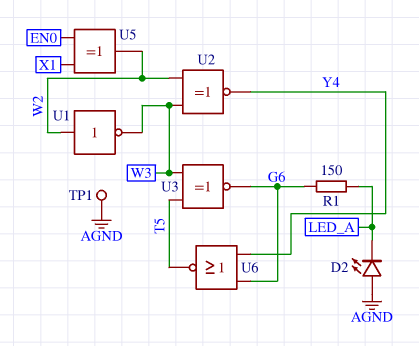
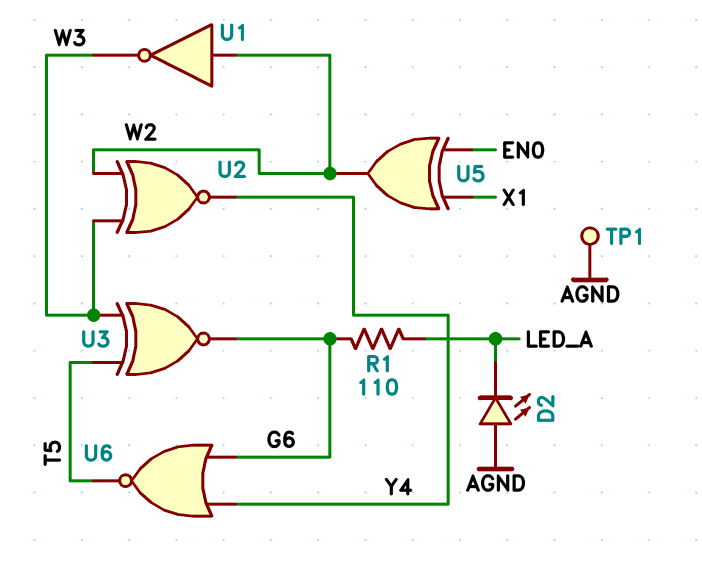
R1: 150 (G6, LED_A) -> 110 (G6, LED_A)

